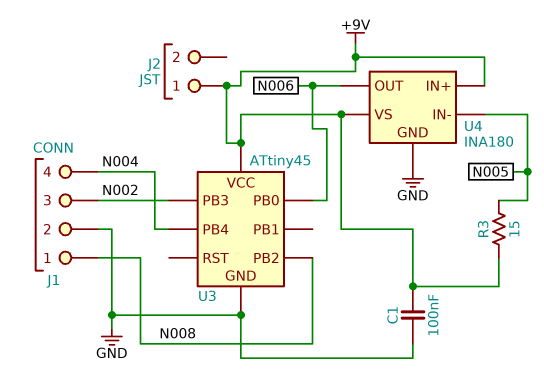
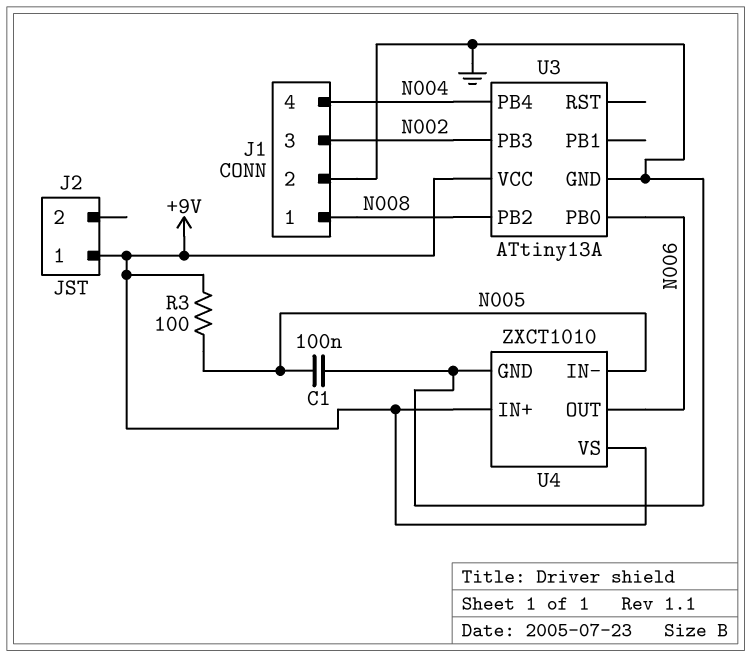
C1: 100nF (+9V, GND) -> 100nF (GND, N005)
R3: 15 (+9V, N005) -> 100 (+9V, N005)
U3: ATtiny45 -> ATtiny13A
U4: INA180 -> ZXCT1010

